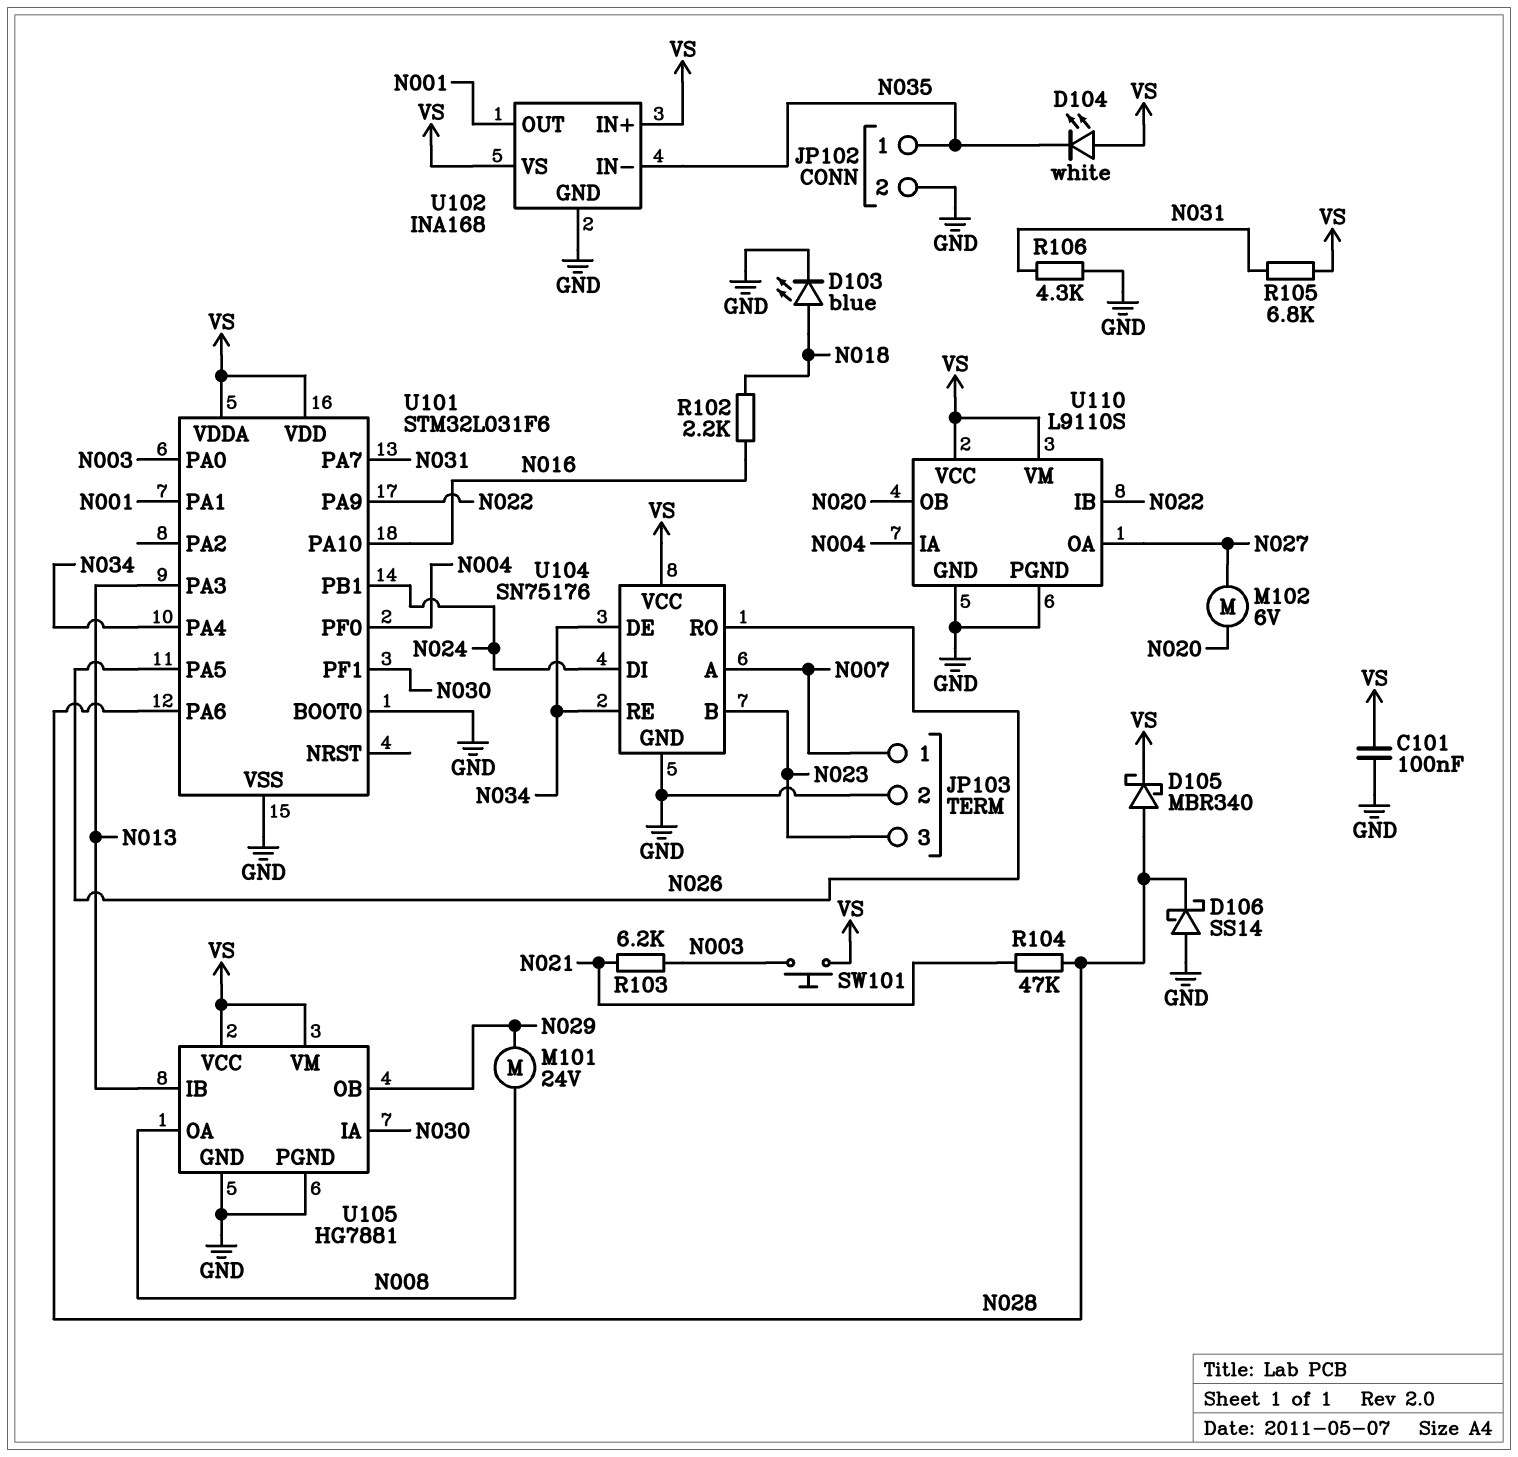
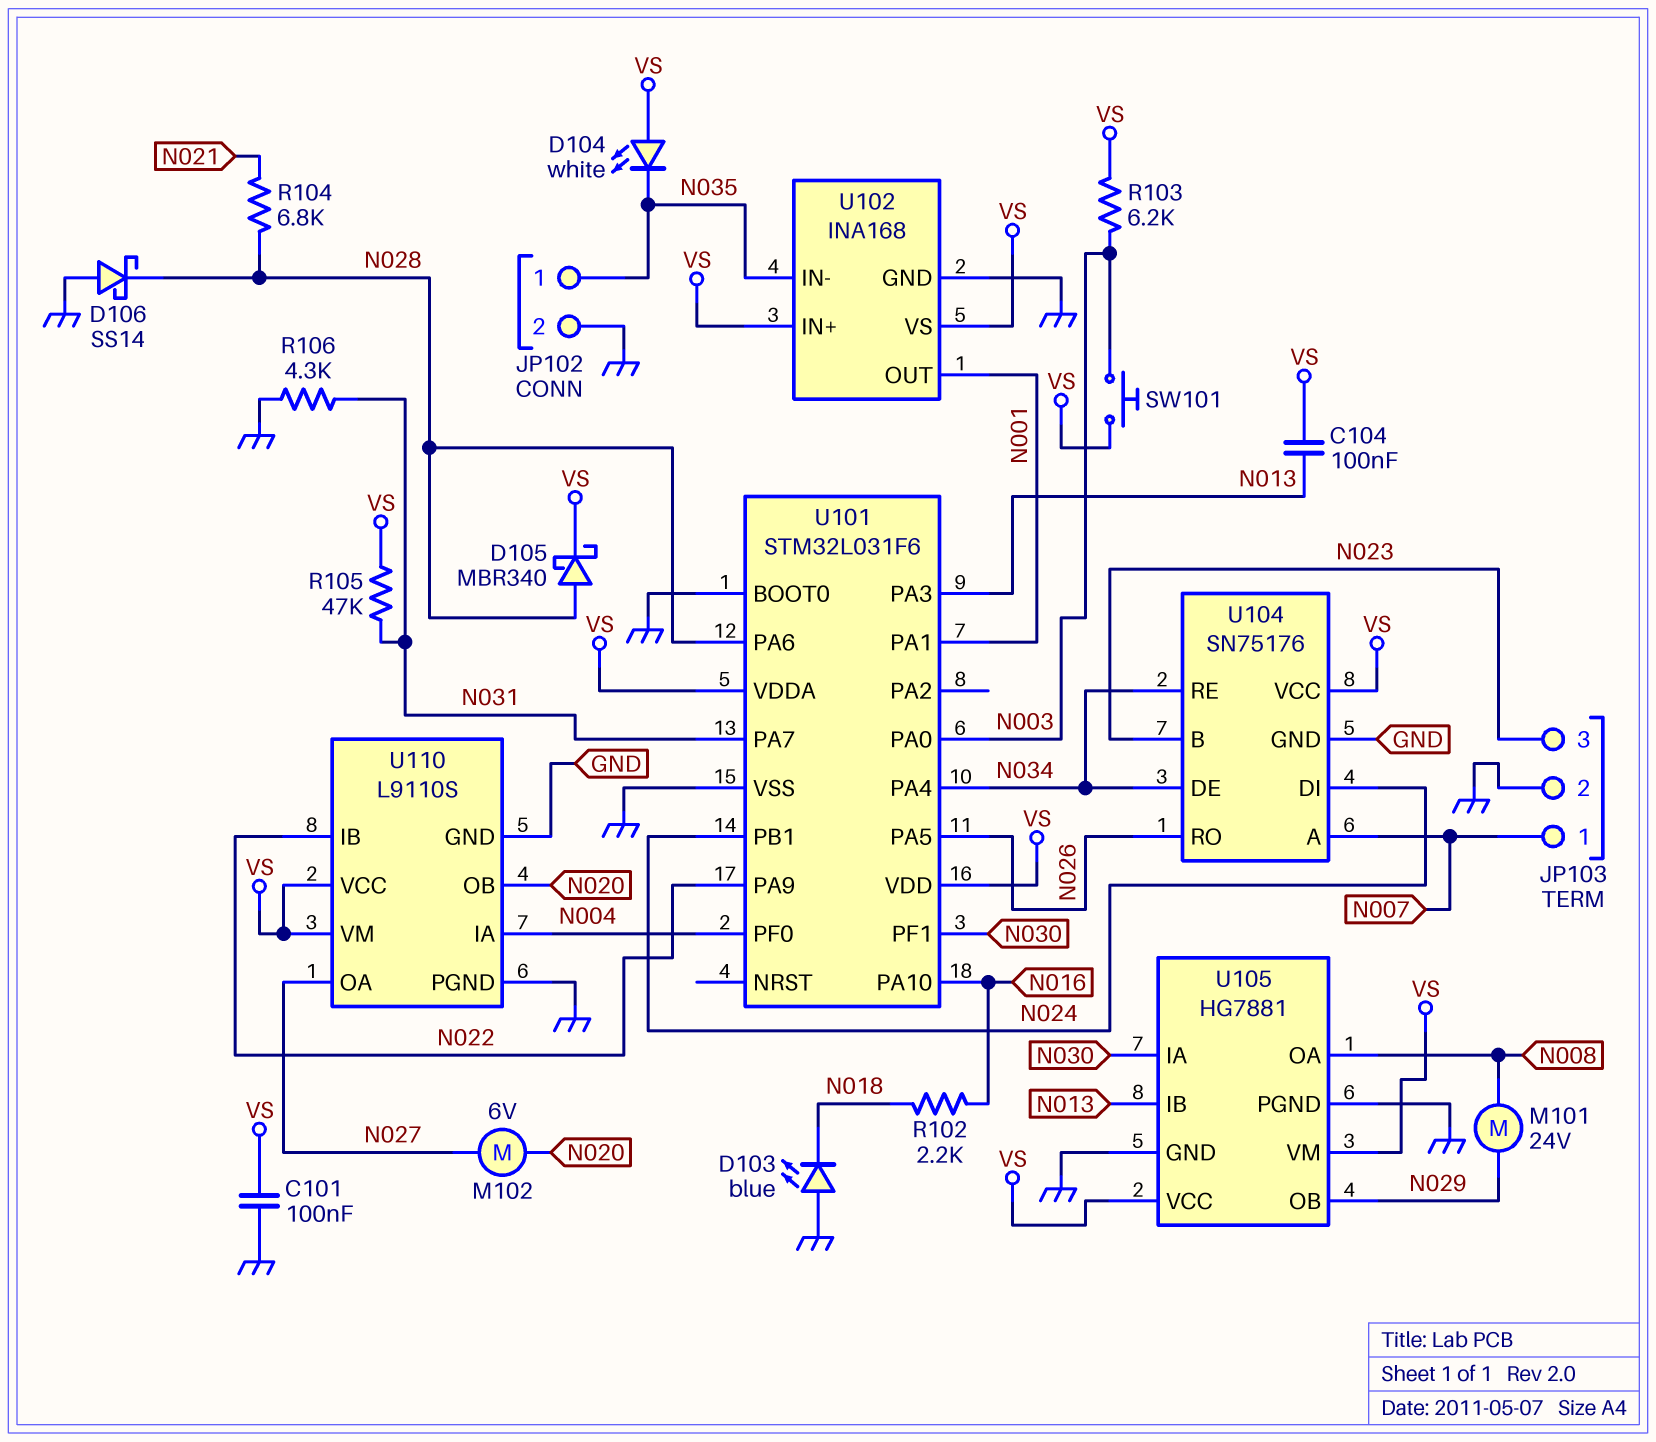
C104: none -> 100nF (N013, VS)
D103: LED blue (A N018, K GND) -> LED blue (A GND, K N018)
R103: 6.2k (N003, N021) -> 6.2k (N003, VS)
R104: 47k (N021, N028) -> 6.8k (N021, N028)
R105: 6.8k (N031, VS) -> 47k (N031, VS)

